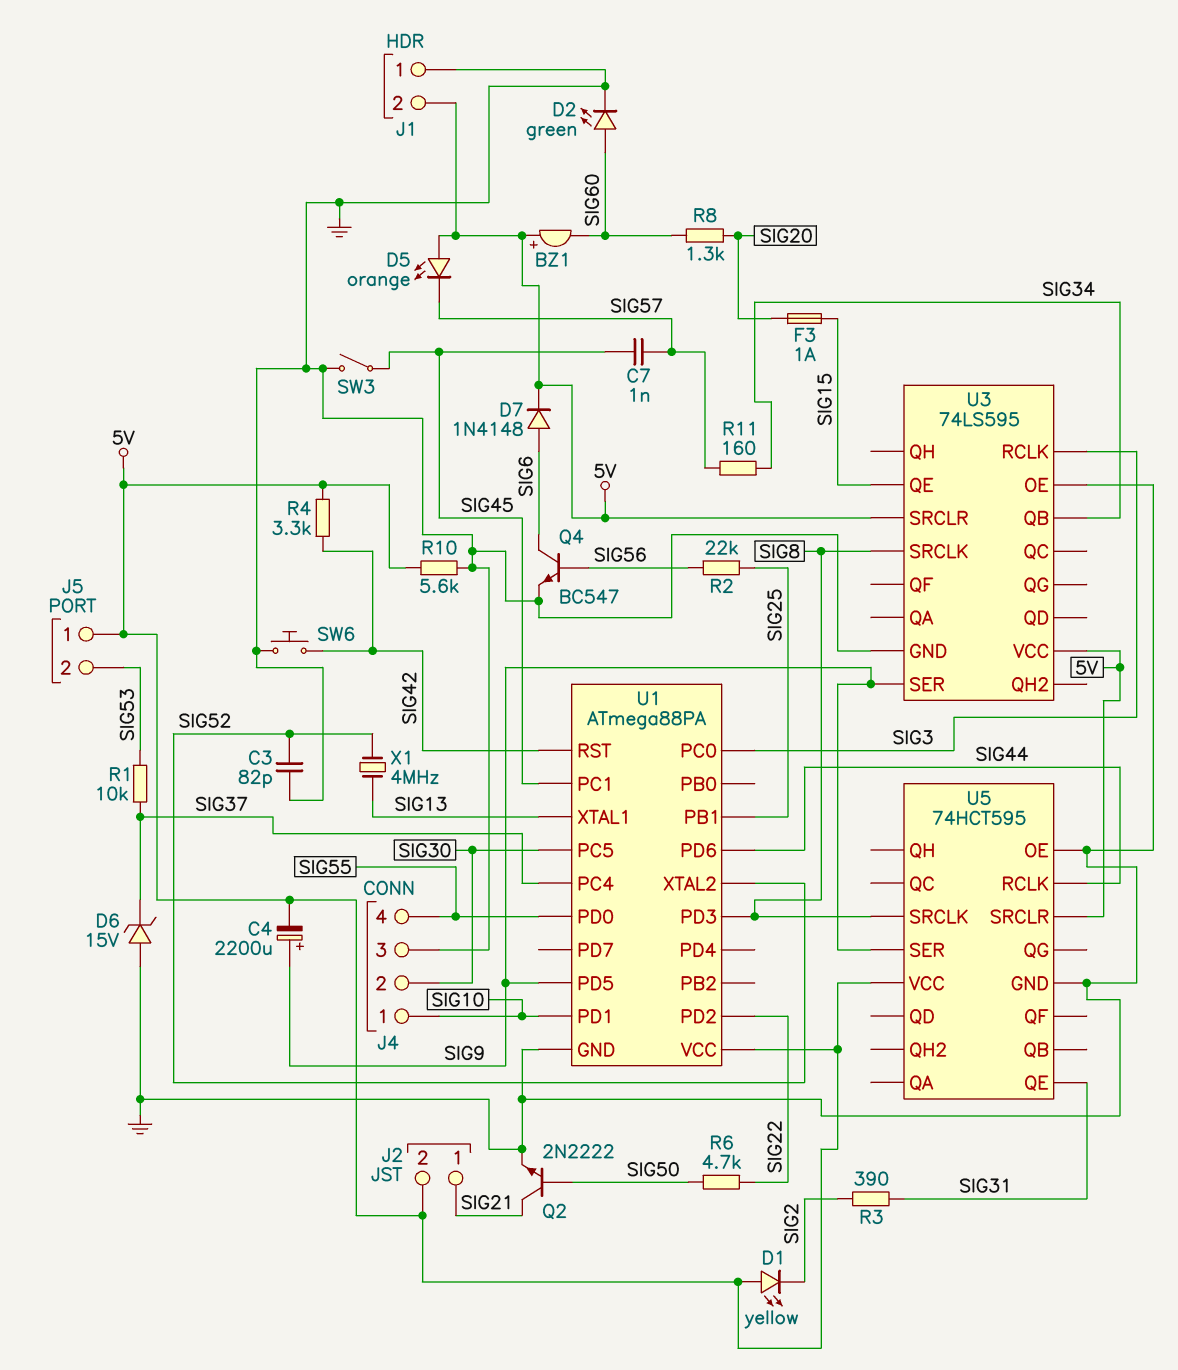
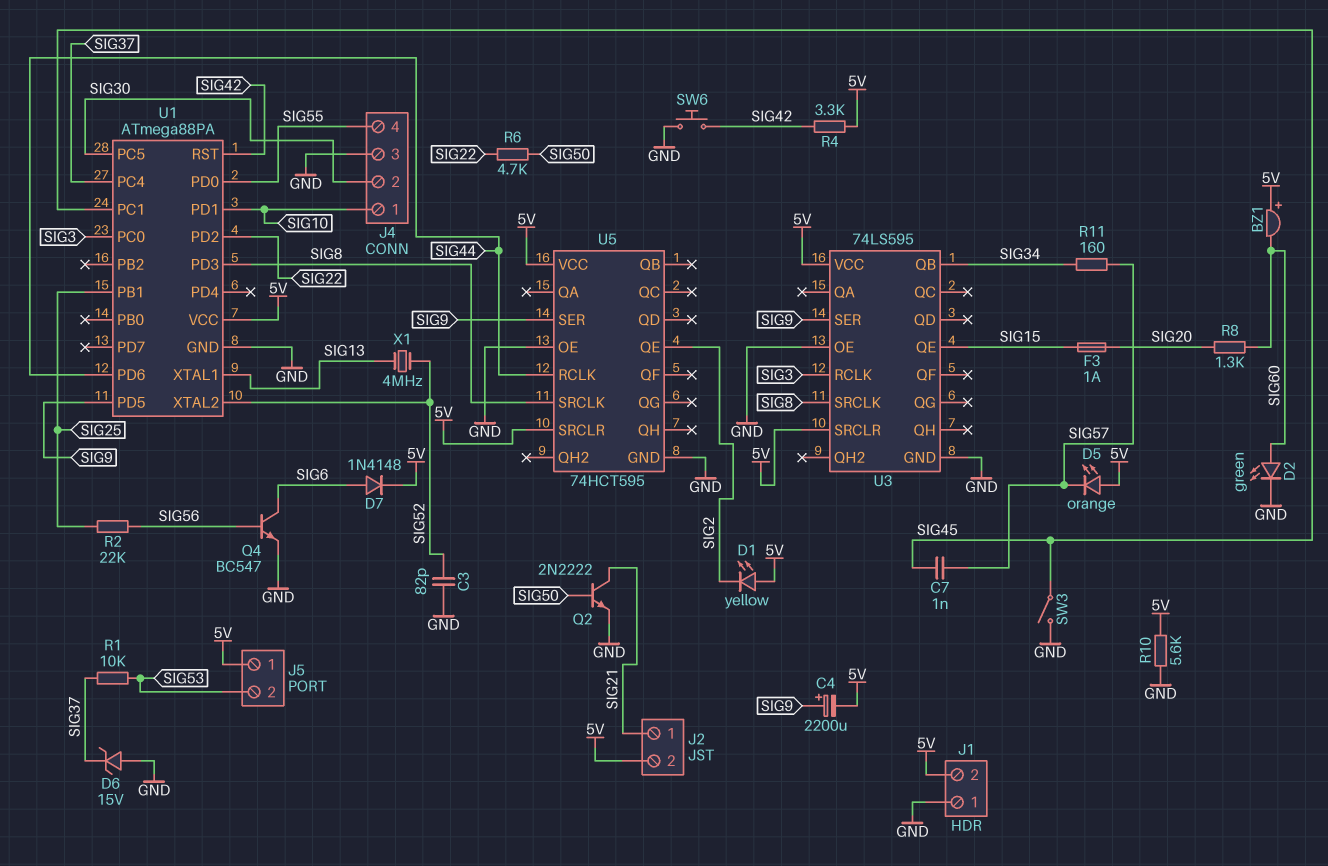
R3: 390 (SIG2, SIG31) -> none
U5 pin QE: SIG31 -> SIG2

